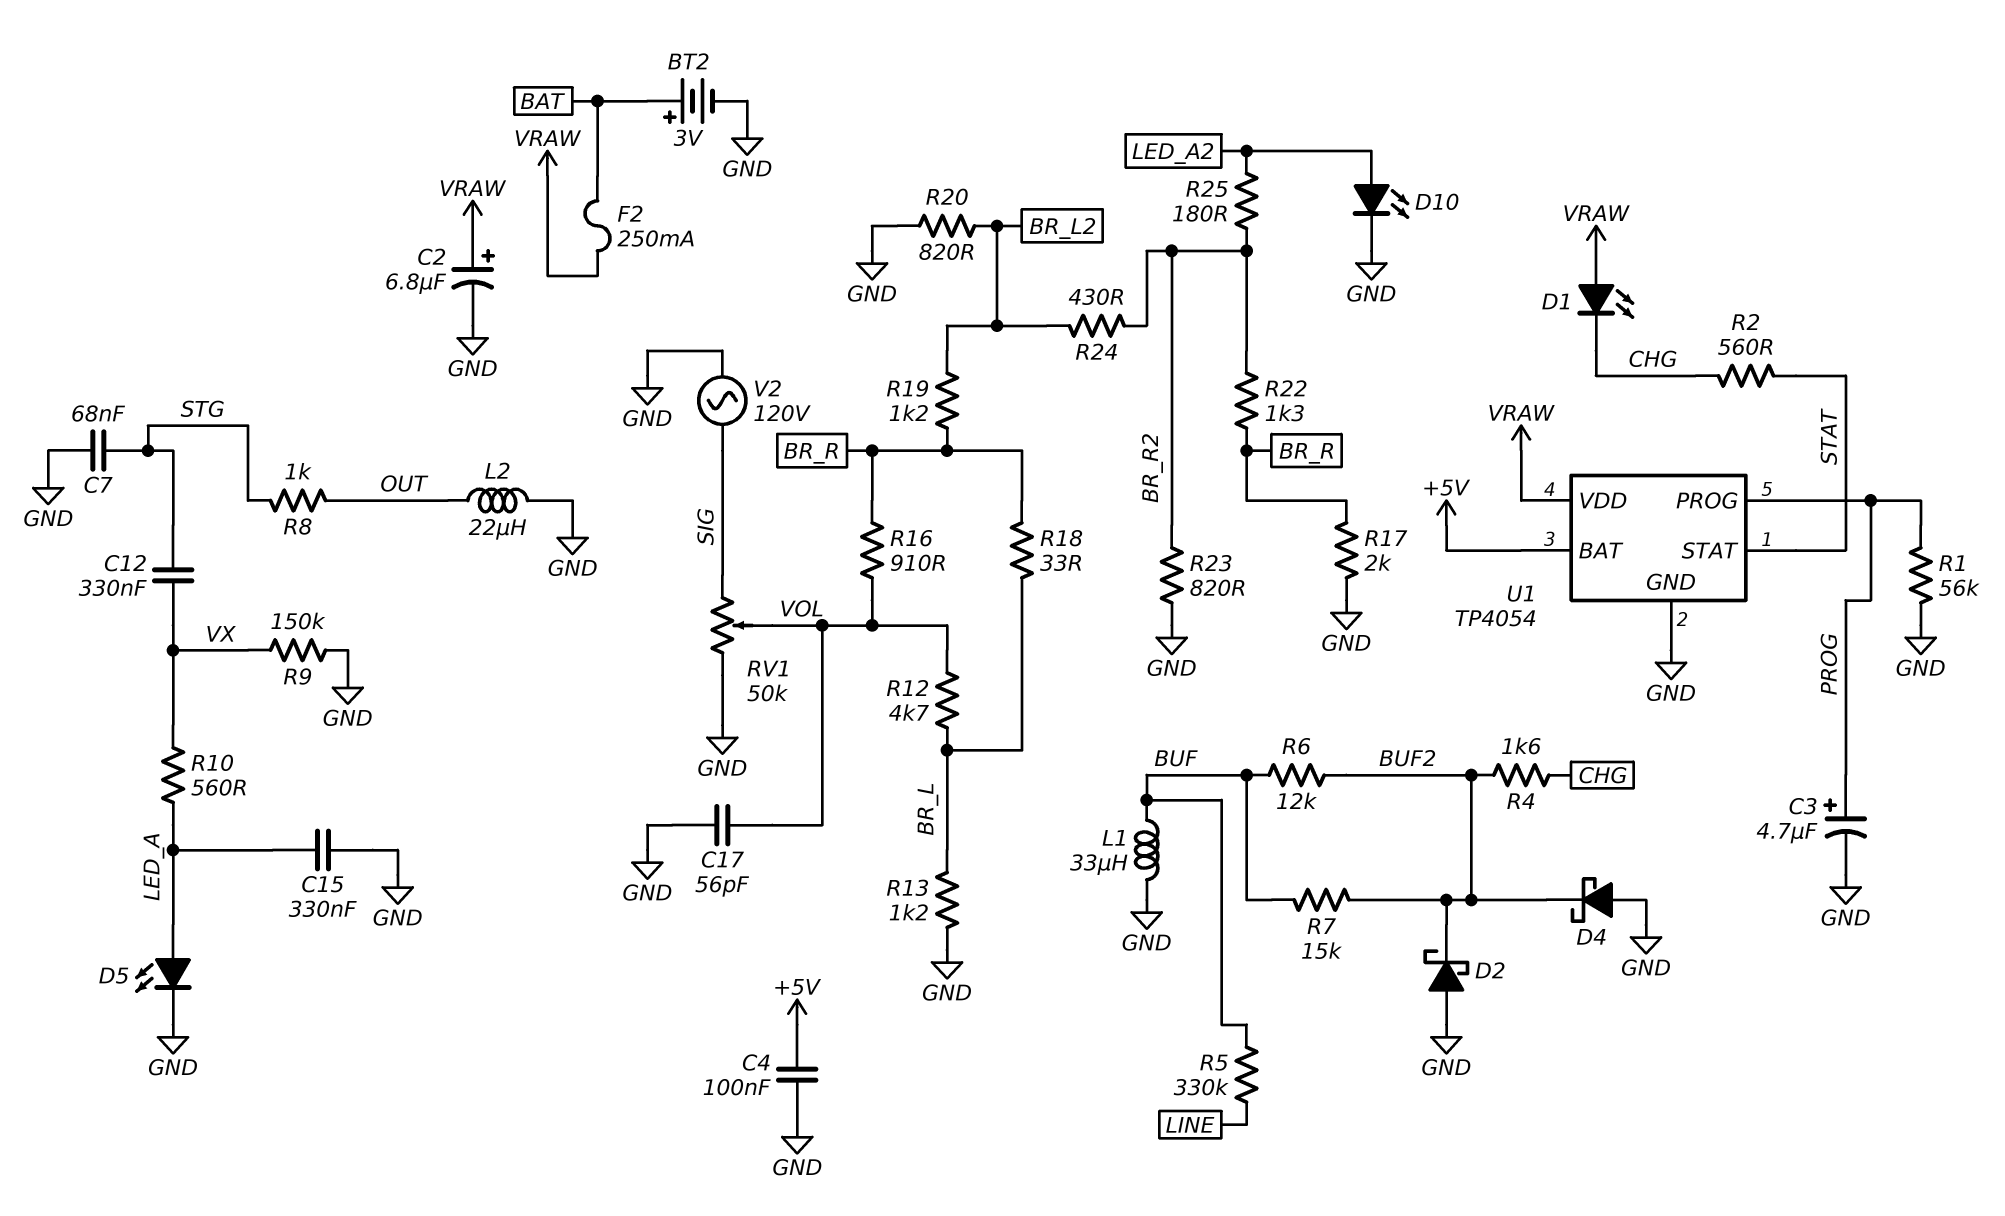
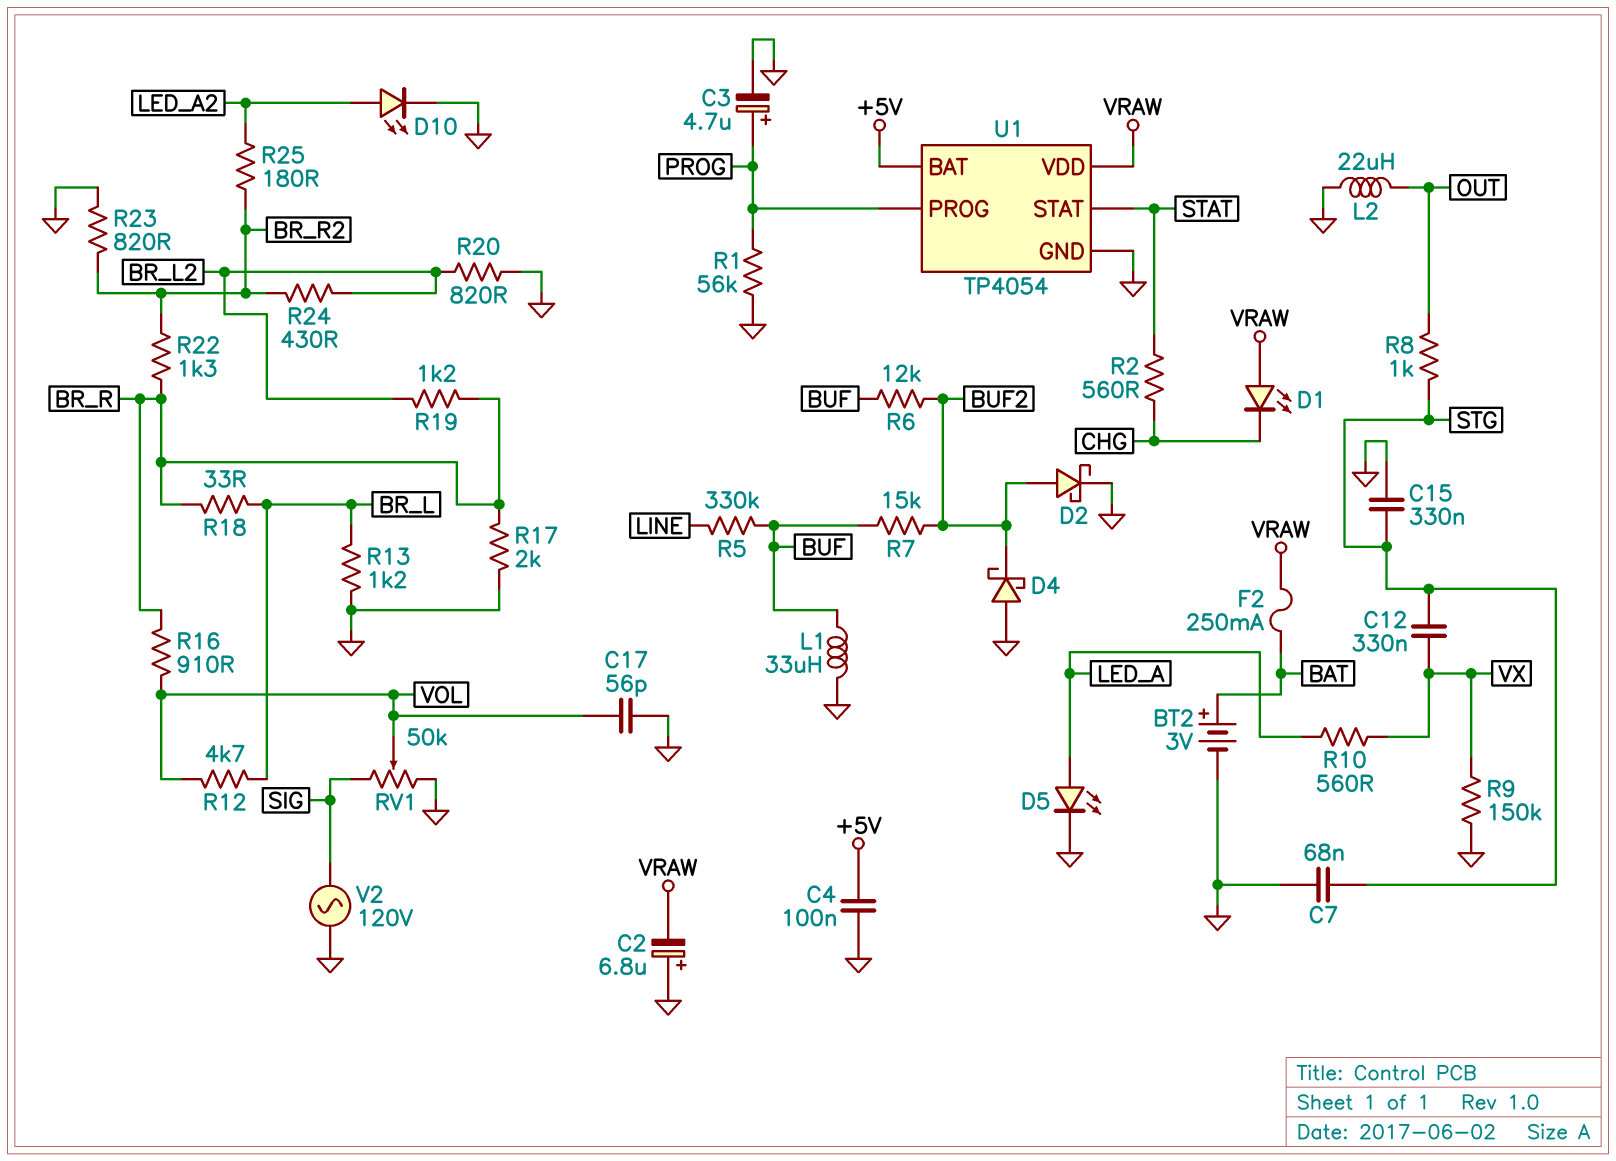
C2: 6.8uF (plus VRAW, minus GND) -> 6.8uF (plus GND, minus VRAW)
C15: 330nF (GND, LED_A) -> 330nF (GND, STG)
D2: schottky (A GND, K BUF2) -> schottky (A BUF2, K GND)
R4: 1.6k (BUF2, CHG) -> none

